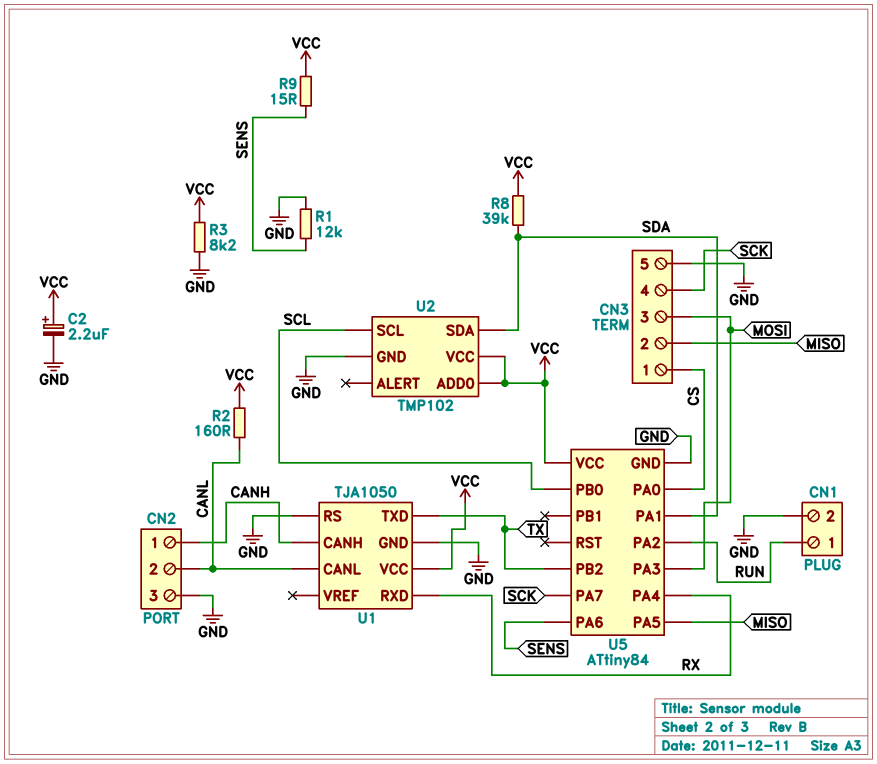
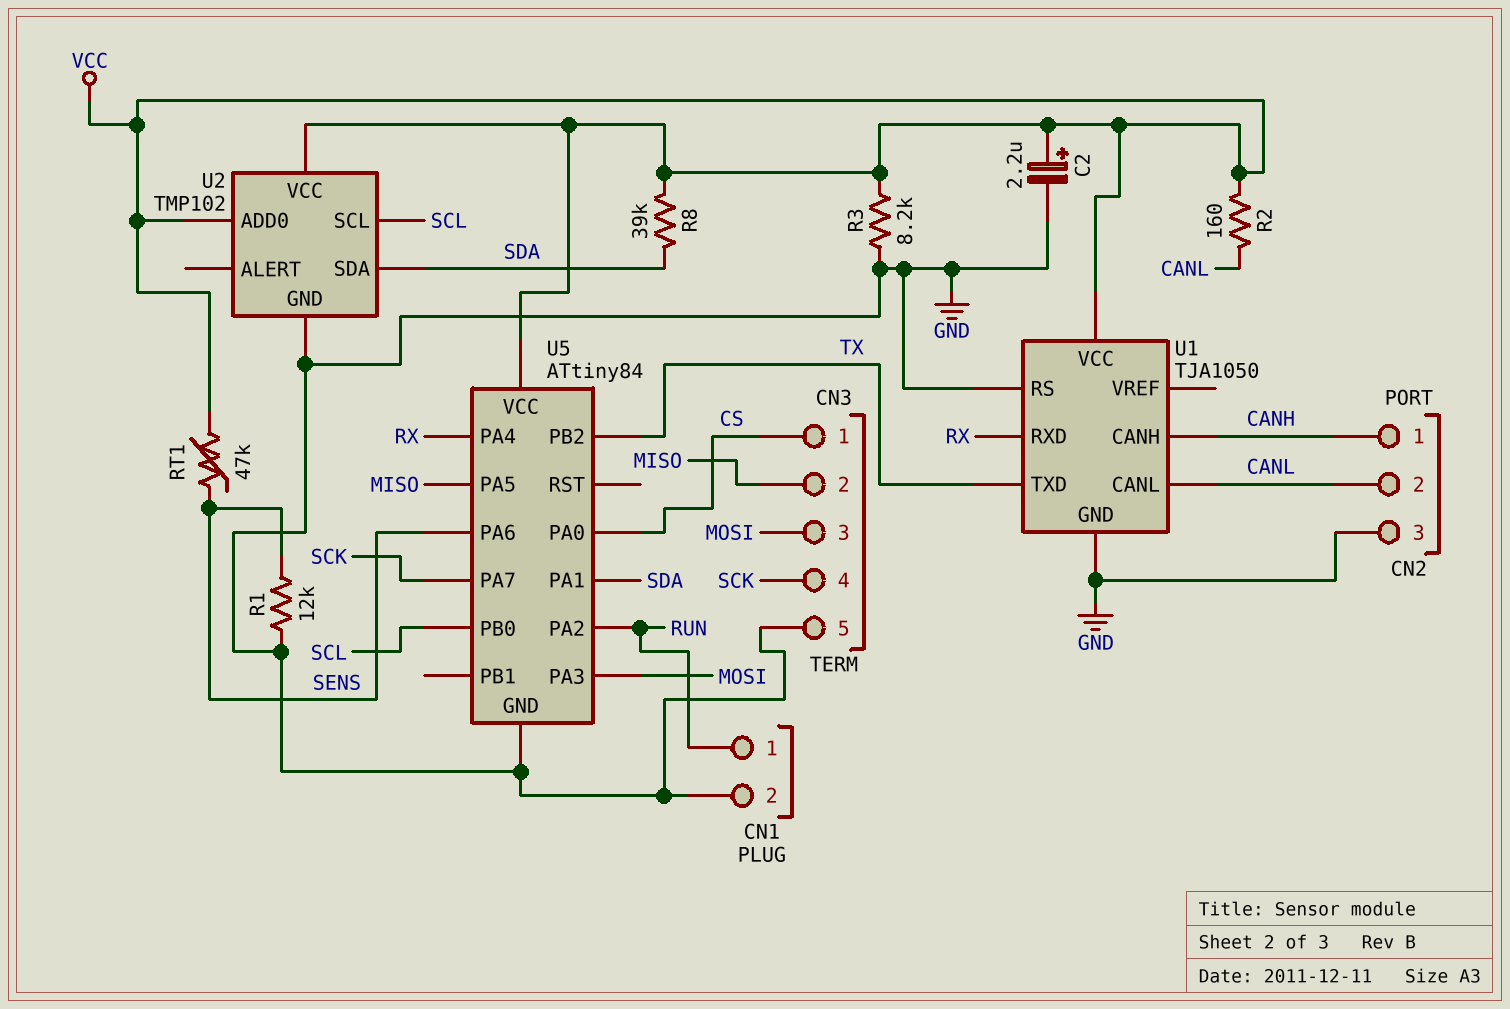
R9: 15 (SENS, VCC) -> none
RT1: none -> 47k (SENS, VCC)

